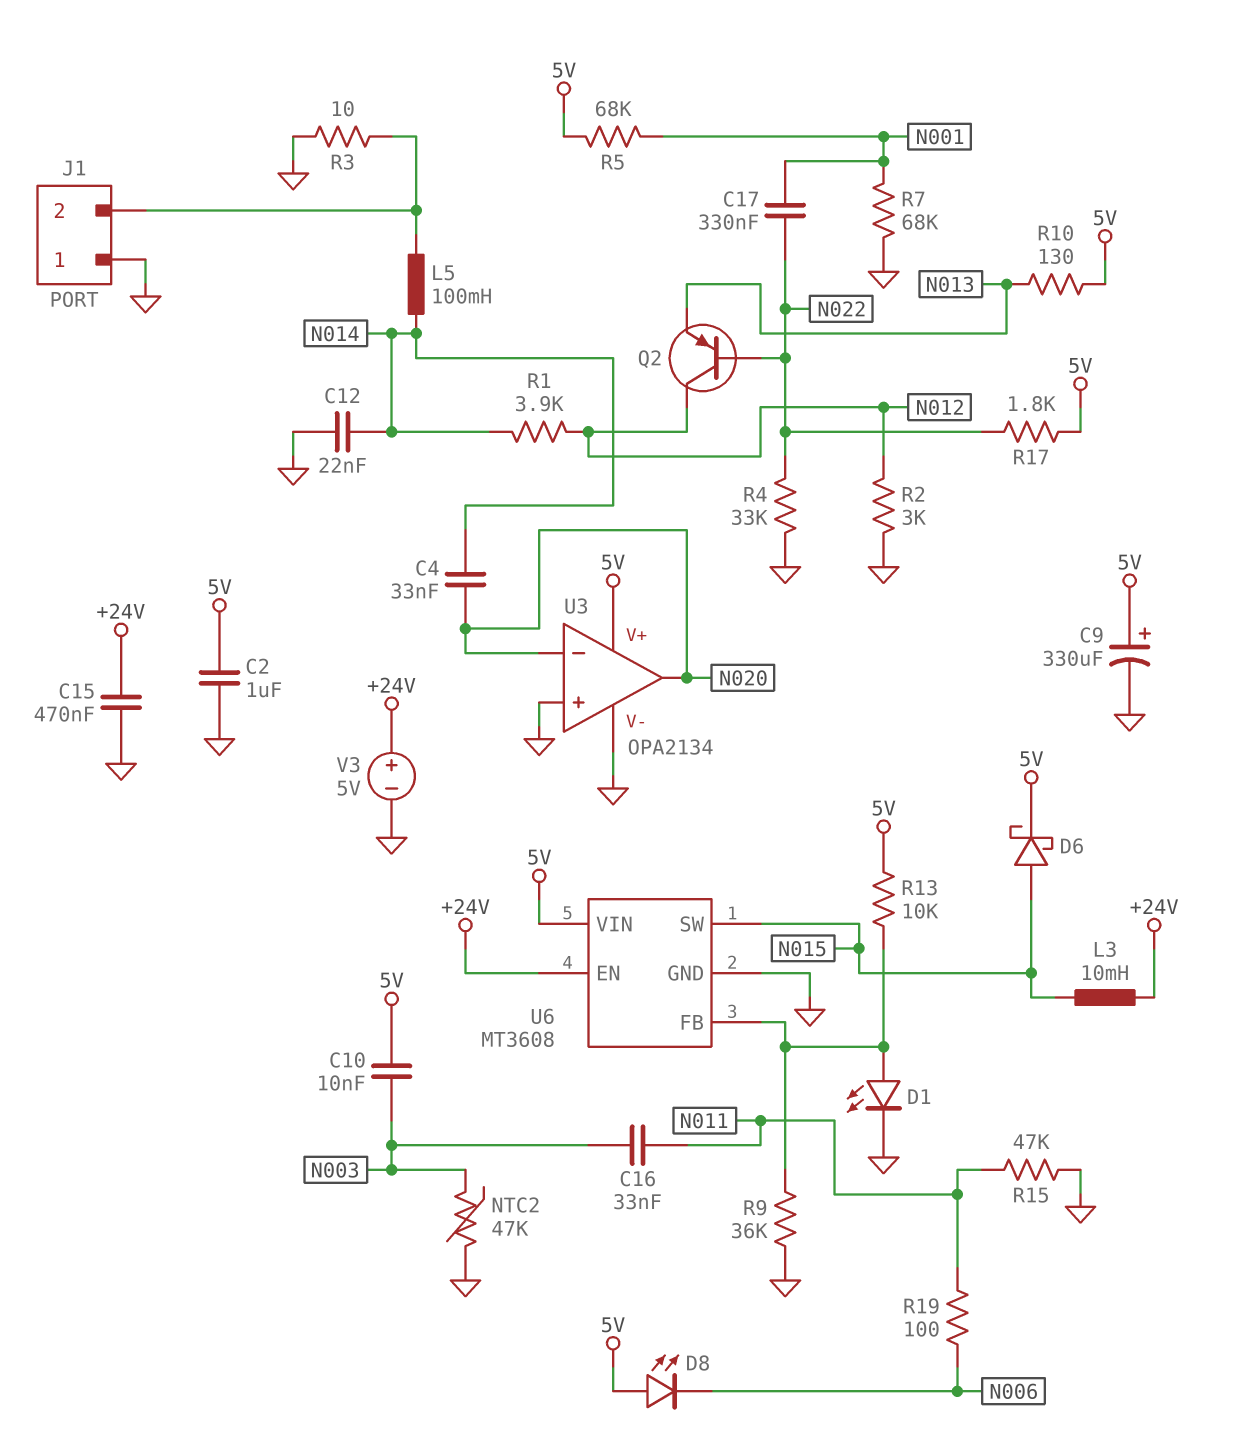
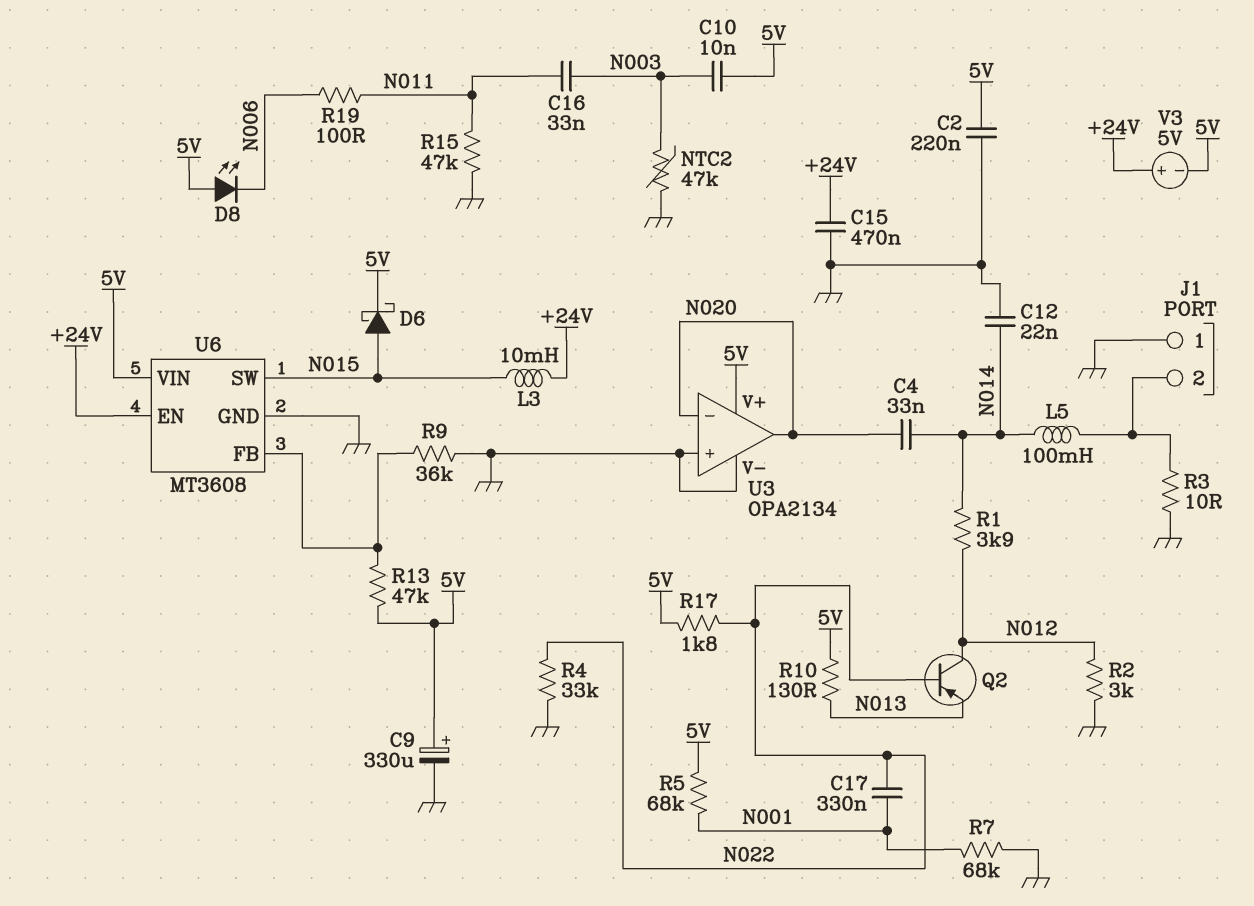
C2: 1uF (5V, GND) -> 220nF (5V, GND)
D1: LED (A U6/FB, K GND) -> none
R13: 10k (5V, U6/FB) -> 47k (5V, U6/FB)
V3: 5V (plus +24V, minus GND) -> 5V (plus +24V, minus 5V)

